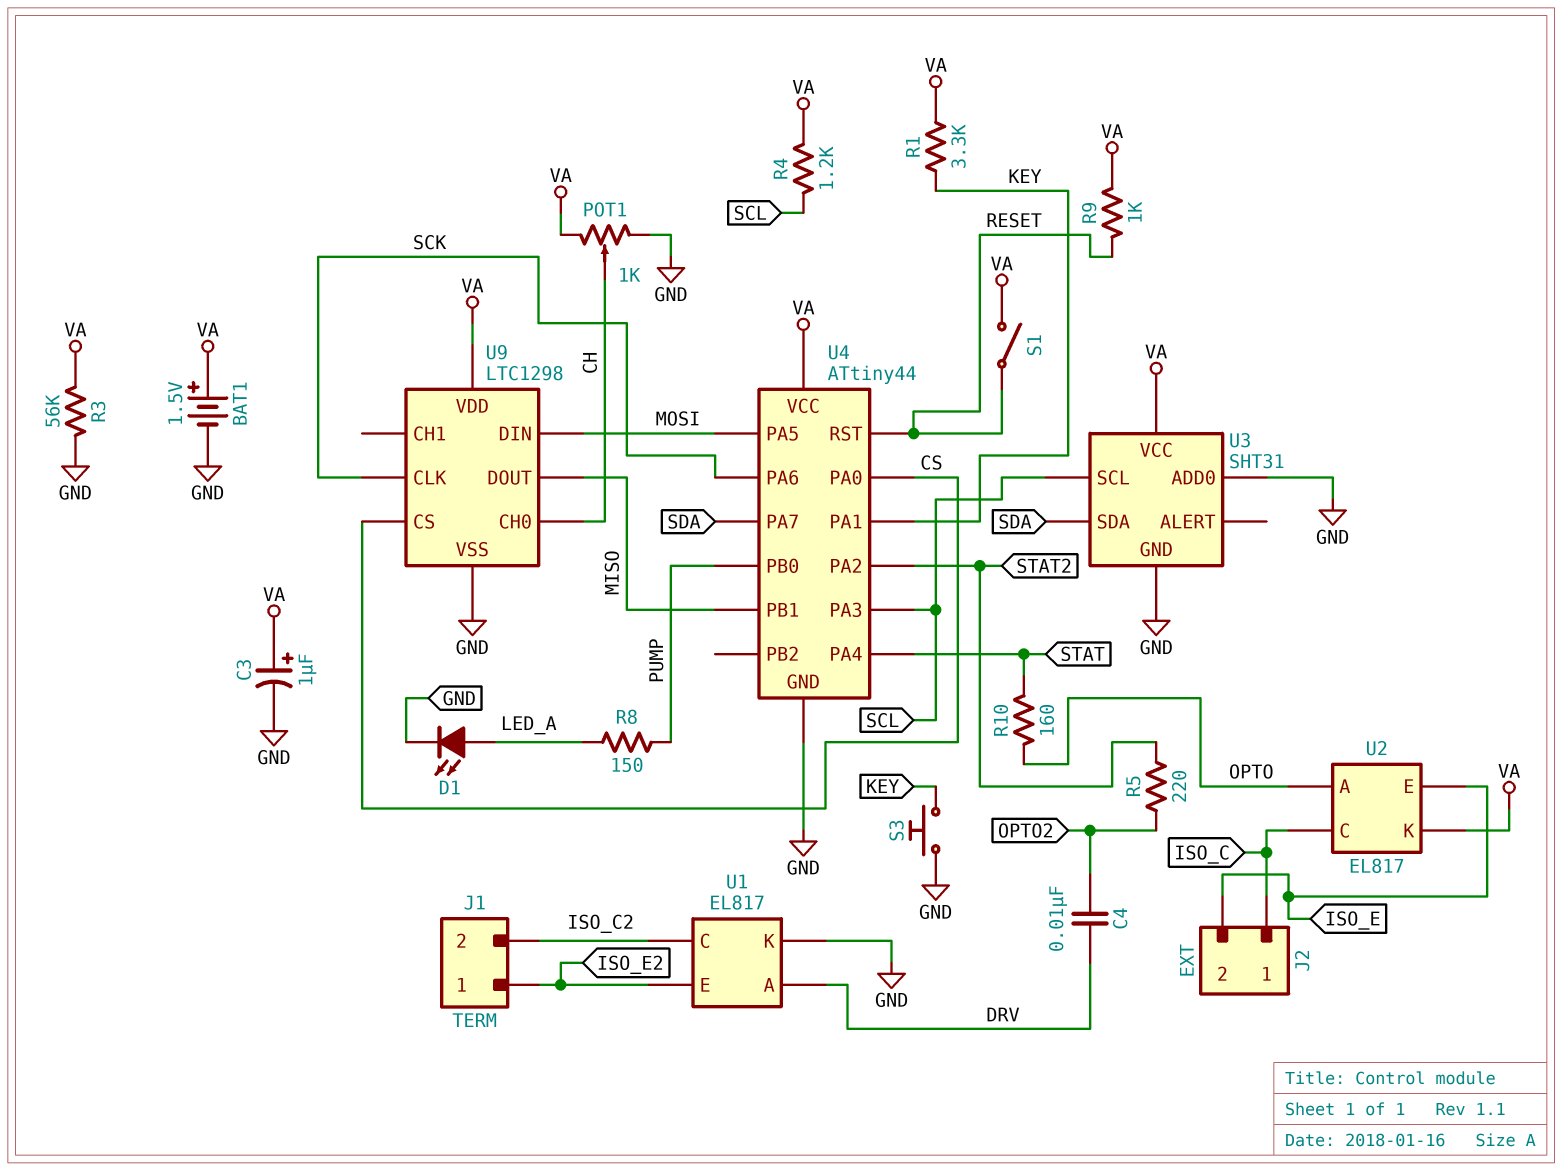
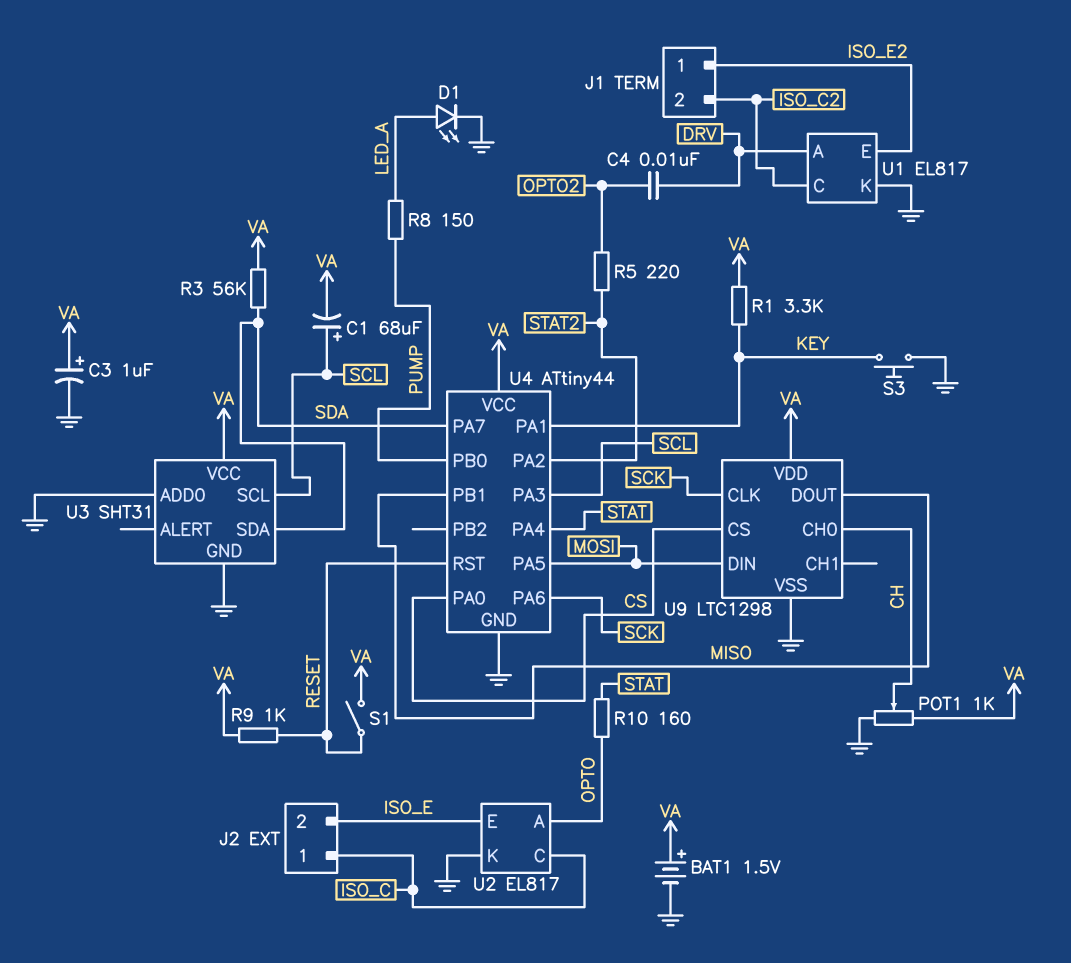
C1: none -> 68uF (plus SCL, minus VA)
R3: 56k (GND, VA) -> 56k (SDA, VA)
R4: 1.2k (SCL, VA) -> none
U2 pin K: VA -> GND

